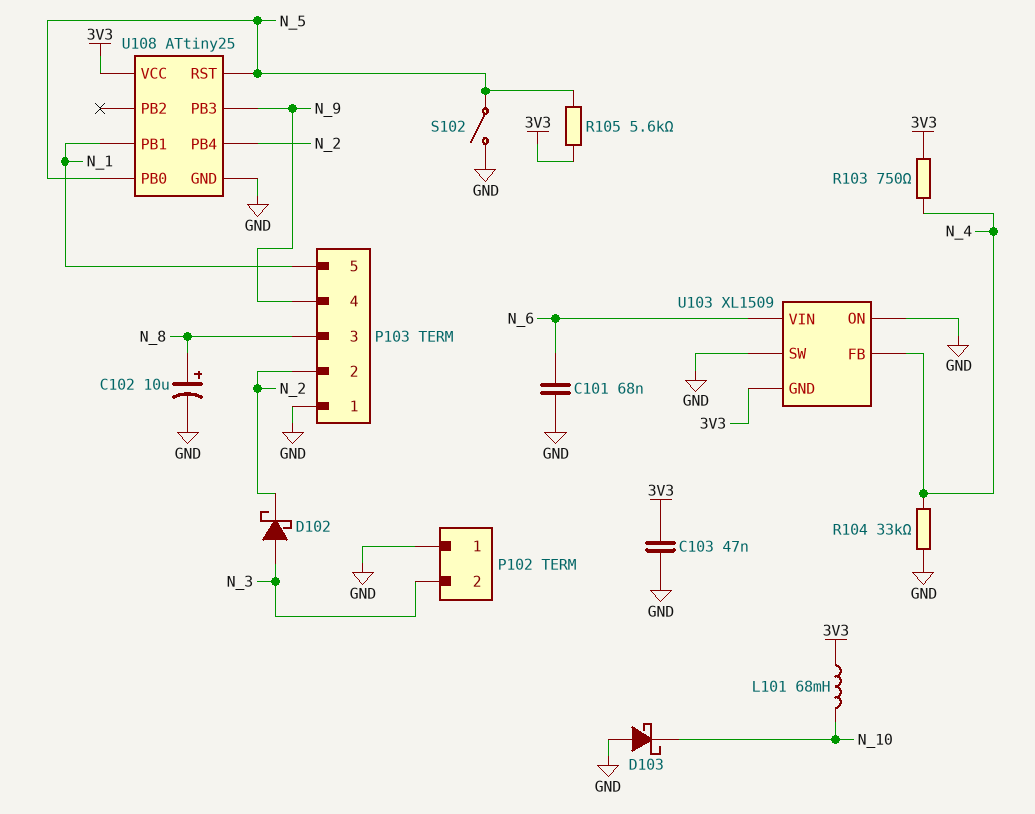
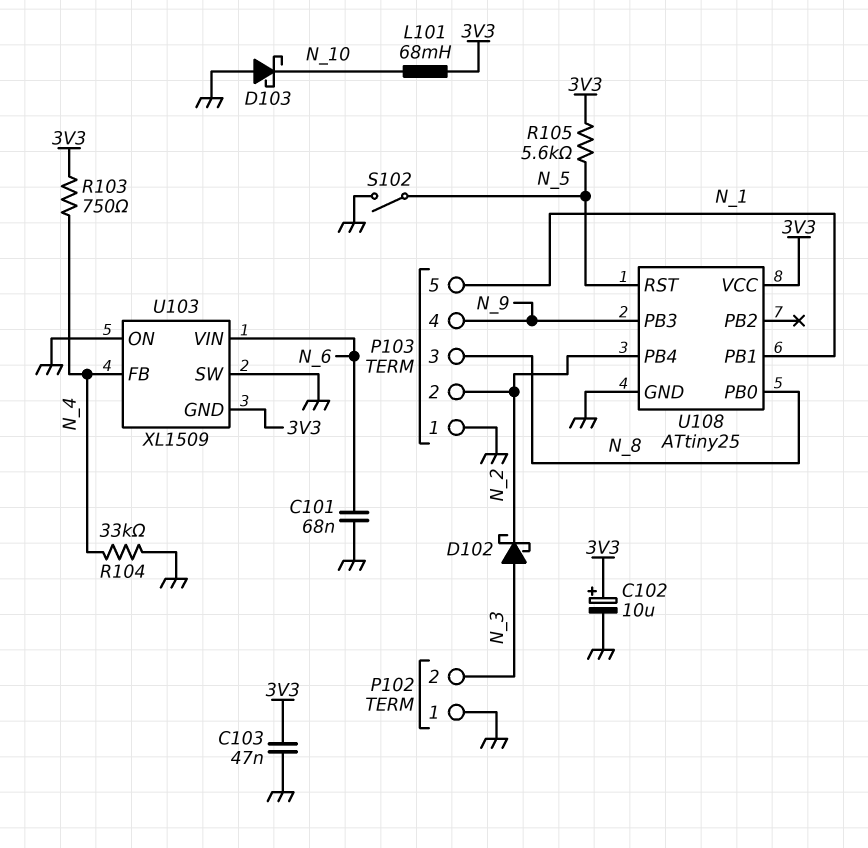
C102: 10uF (plus N_8, minus GND) -> 10uF (plus 3V3, minus GND)
U108 pin PB0: N_5 -> N_8

